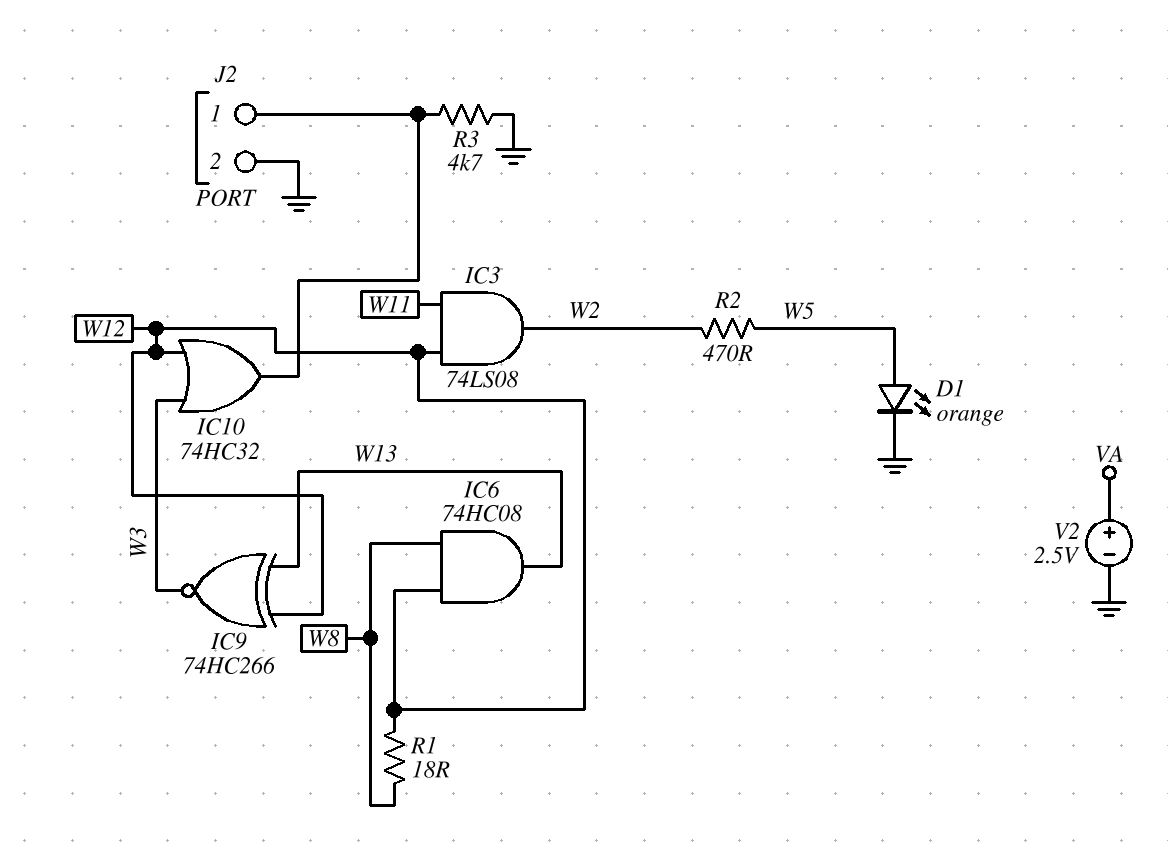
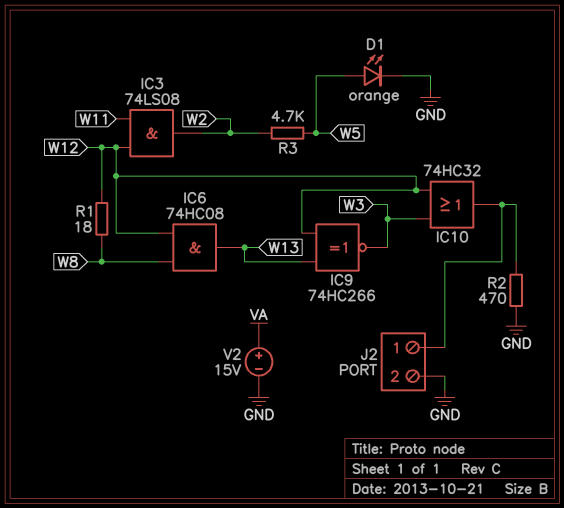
R2: 470 (W2, W5) -> 470 (GND, J2/1)
R3: 4.7k (GND, J2/1) -> 4.7k (W2, W5)
V2: 2.5V (plus VA, minus GND) -> 15V (plus VA, minus GND)

